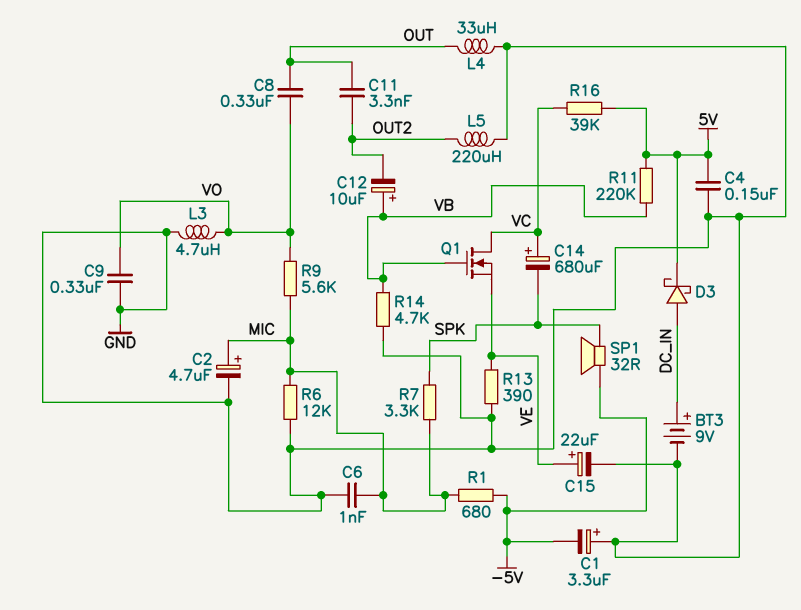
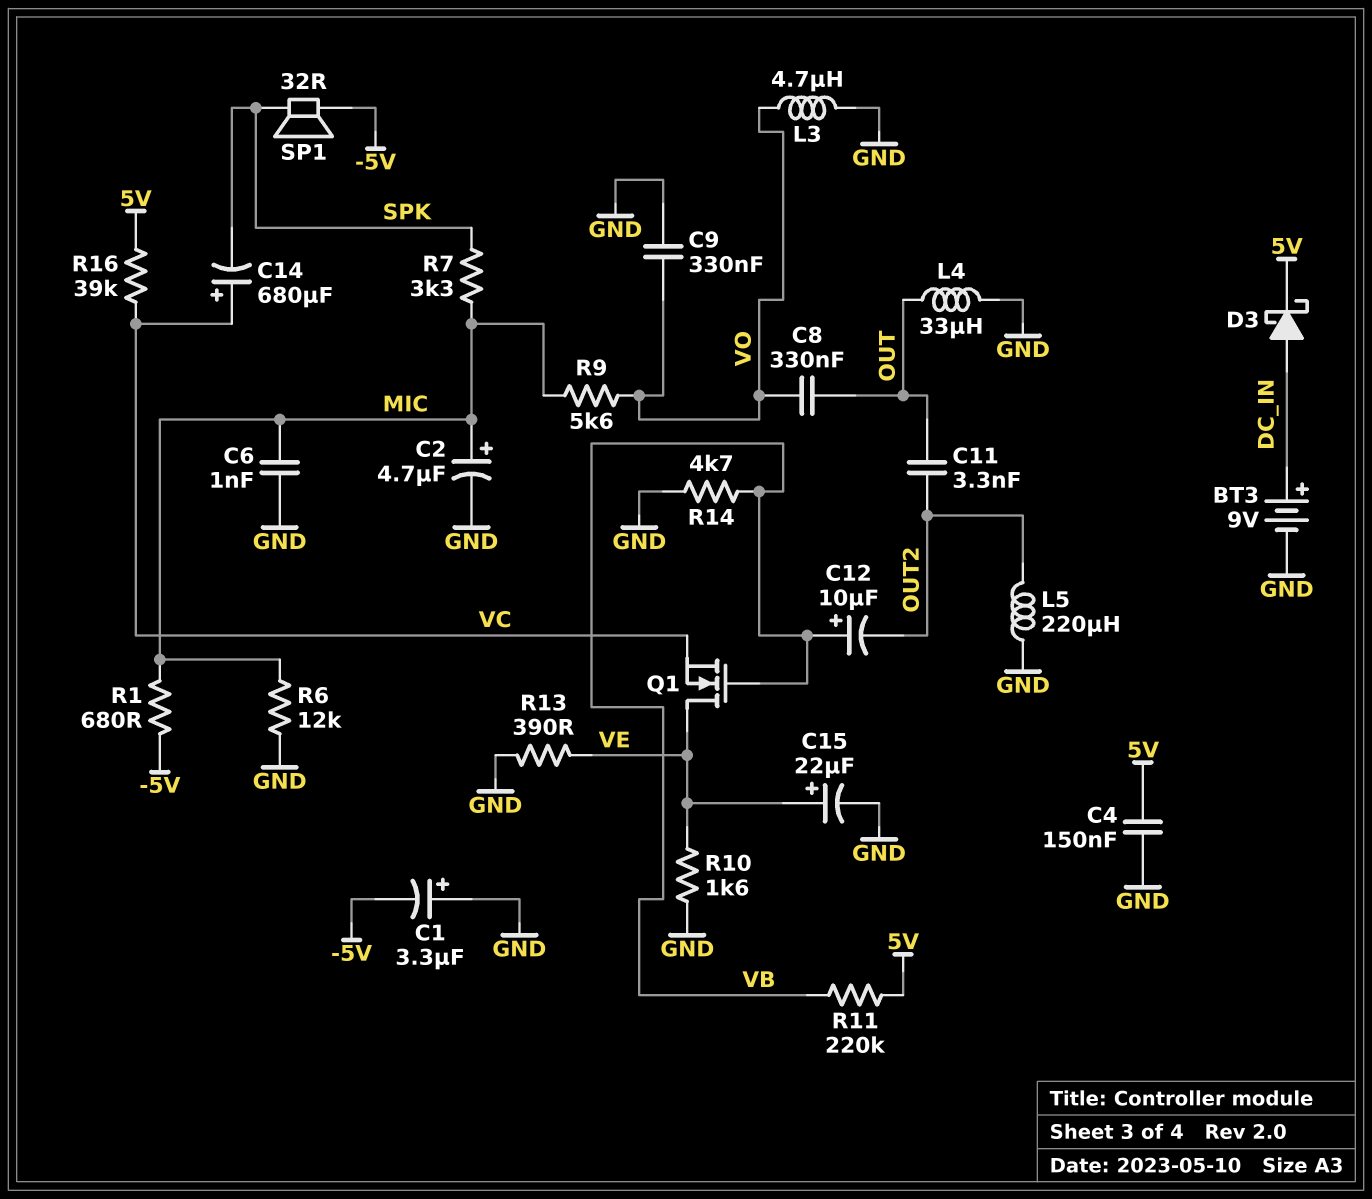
Q1: NMOS (G VB, D VC, S VE) -> NMOS (G VB, D VE, S VC)
R10: none -> 1.6k (GND, VE)

